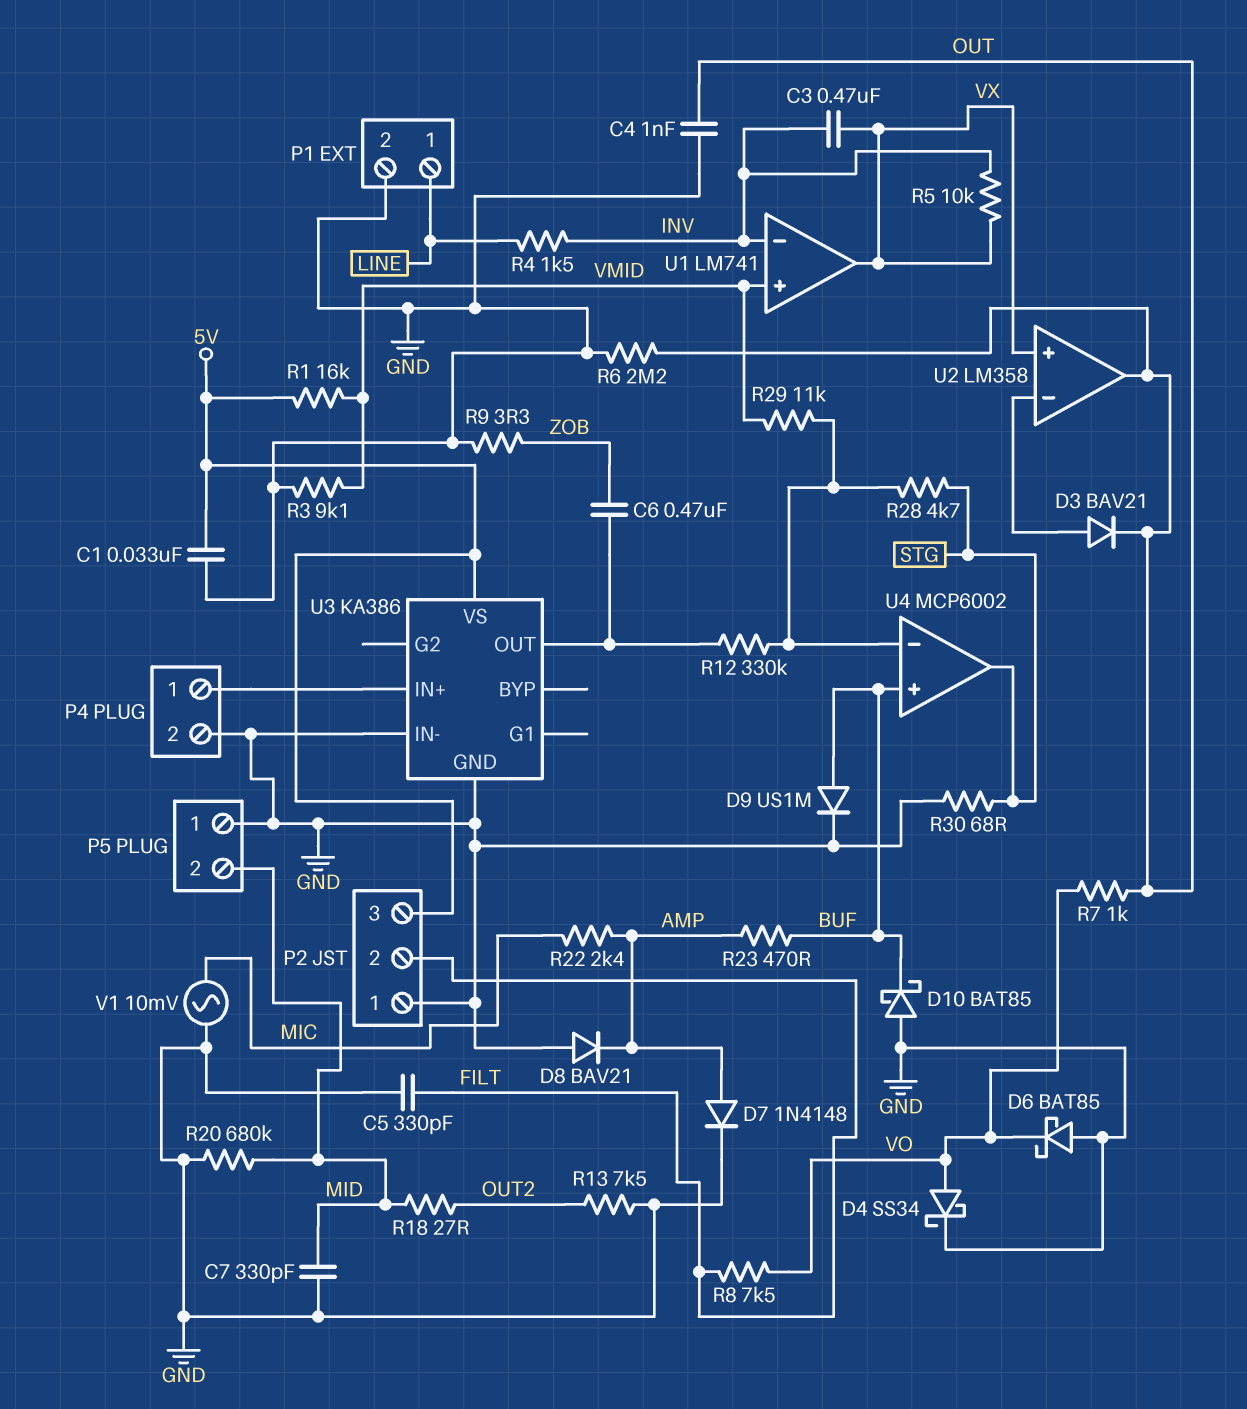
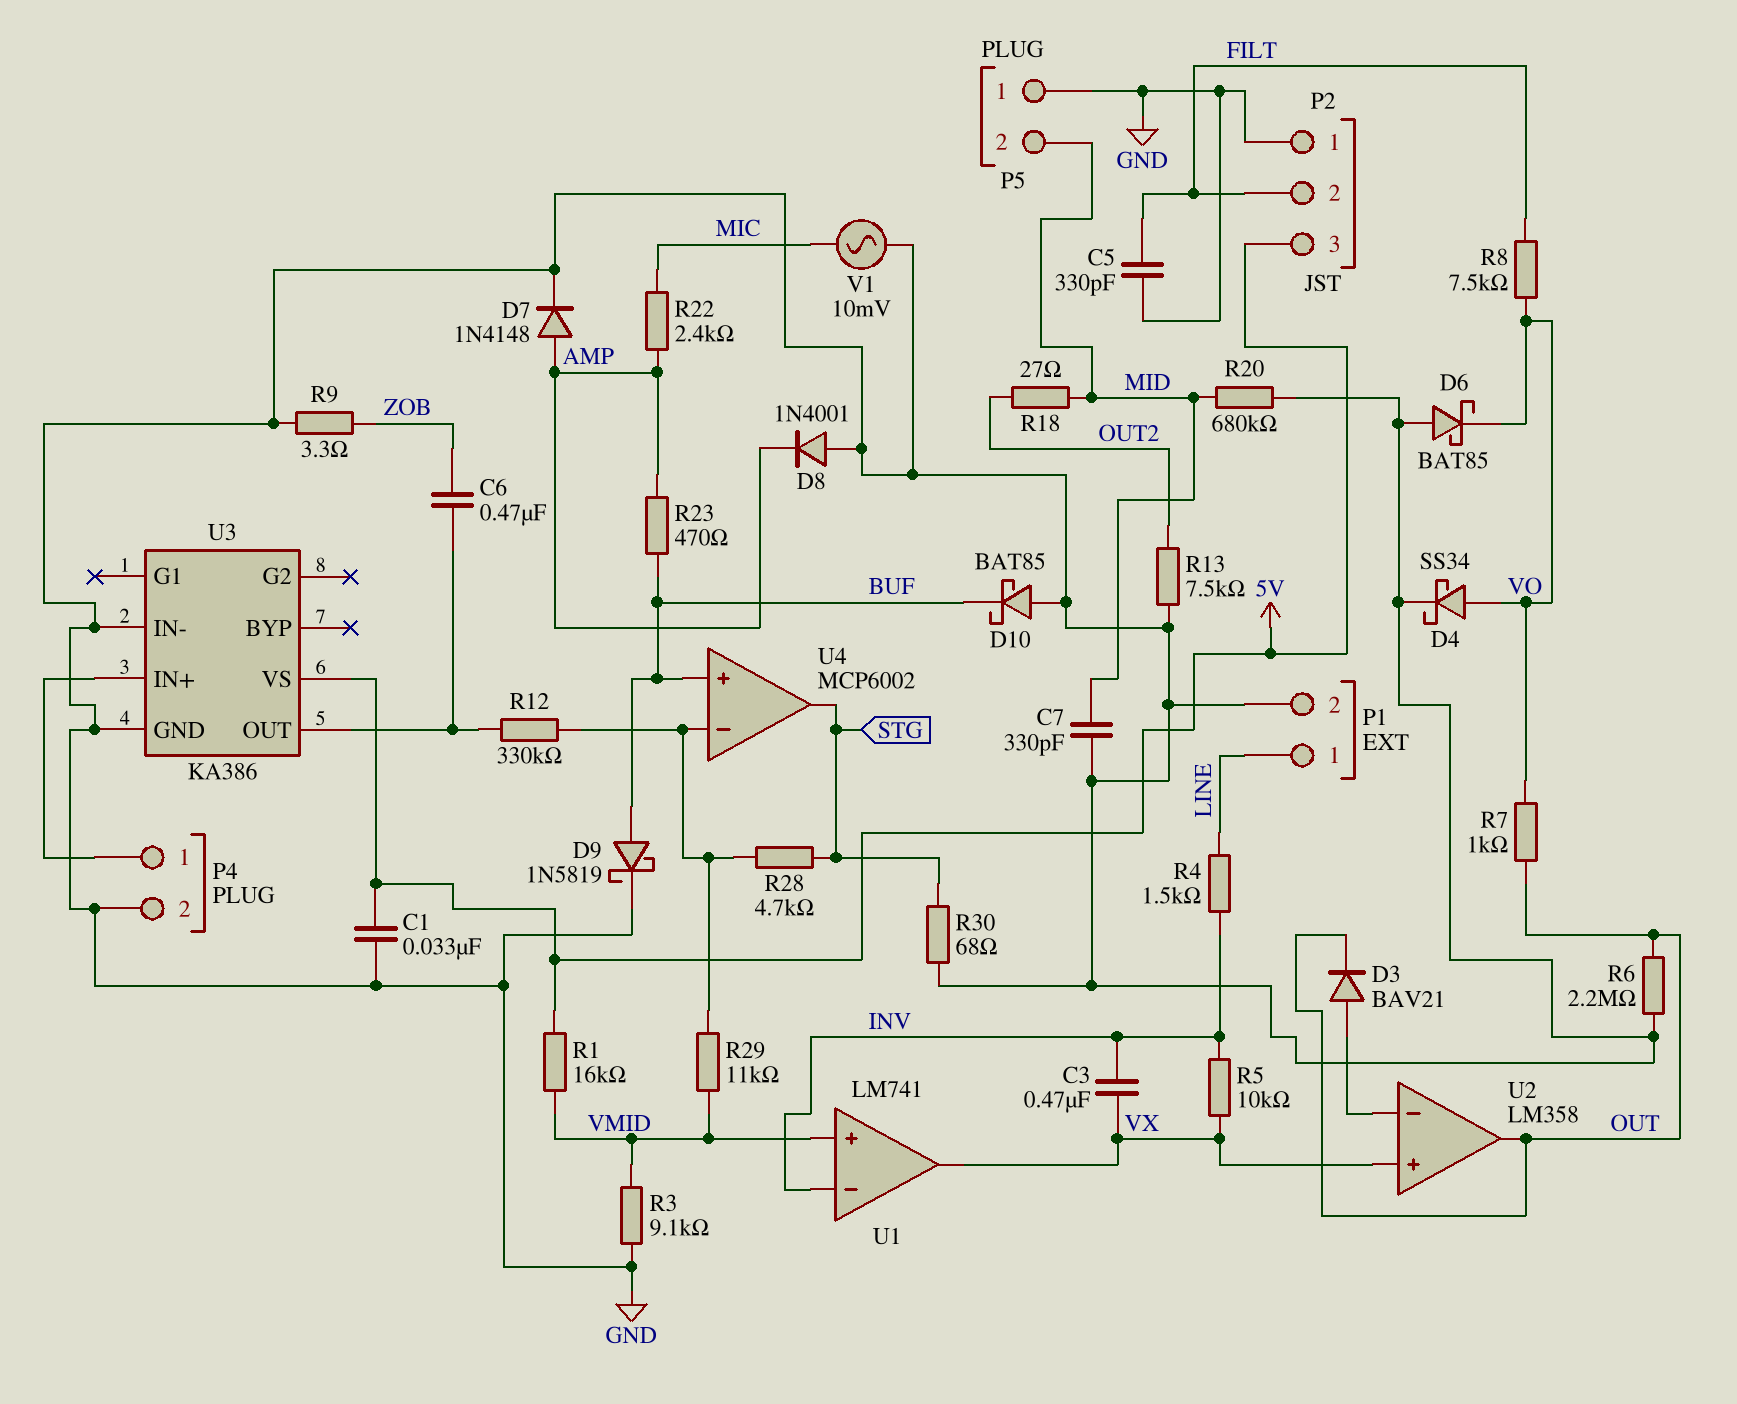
C4: 1nF (GND, OUT) -> none
D8: diode BAV21 (A GND, K AMP) -> diode 1N4001 (A GND, K AMP)
D9: diode US1M (A BUF, K GND) -> schottky 1N5819 (A BUF, K GND)

